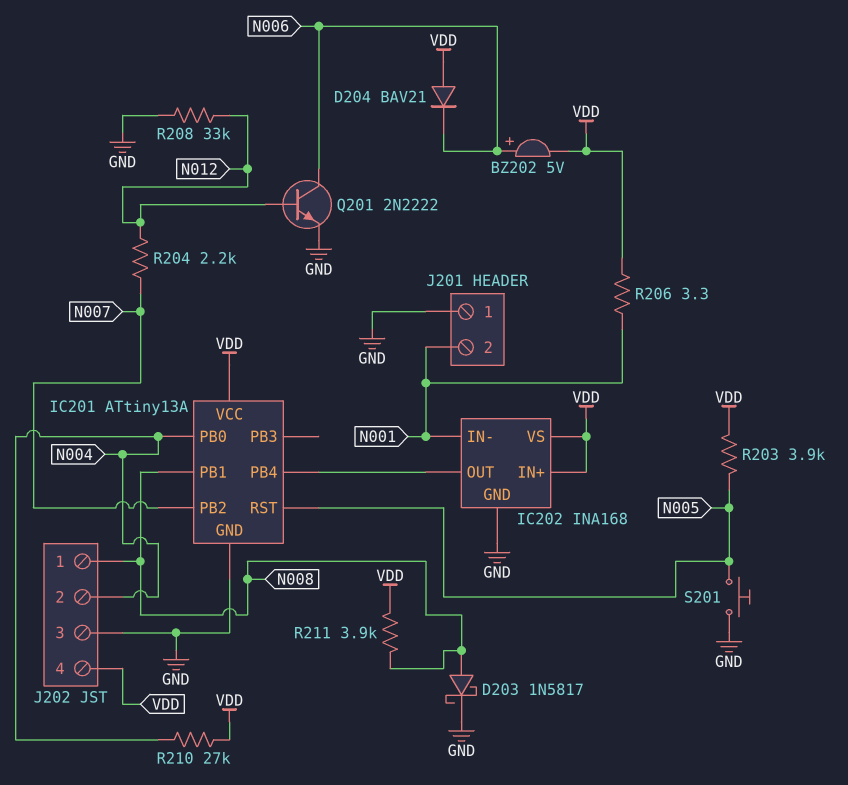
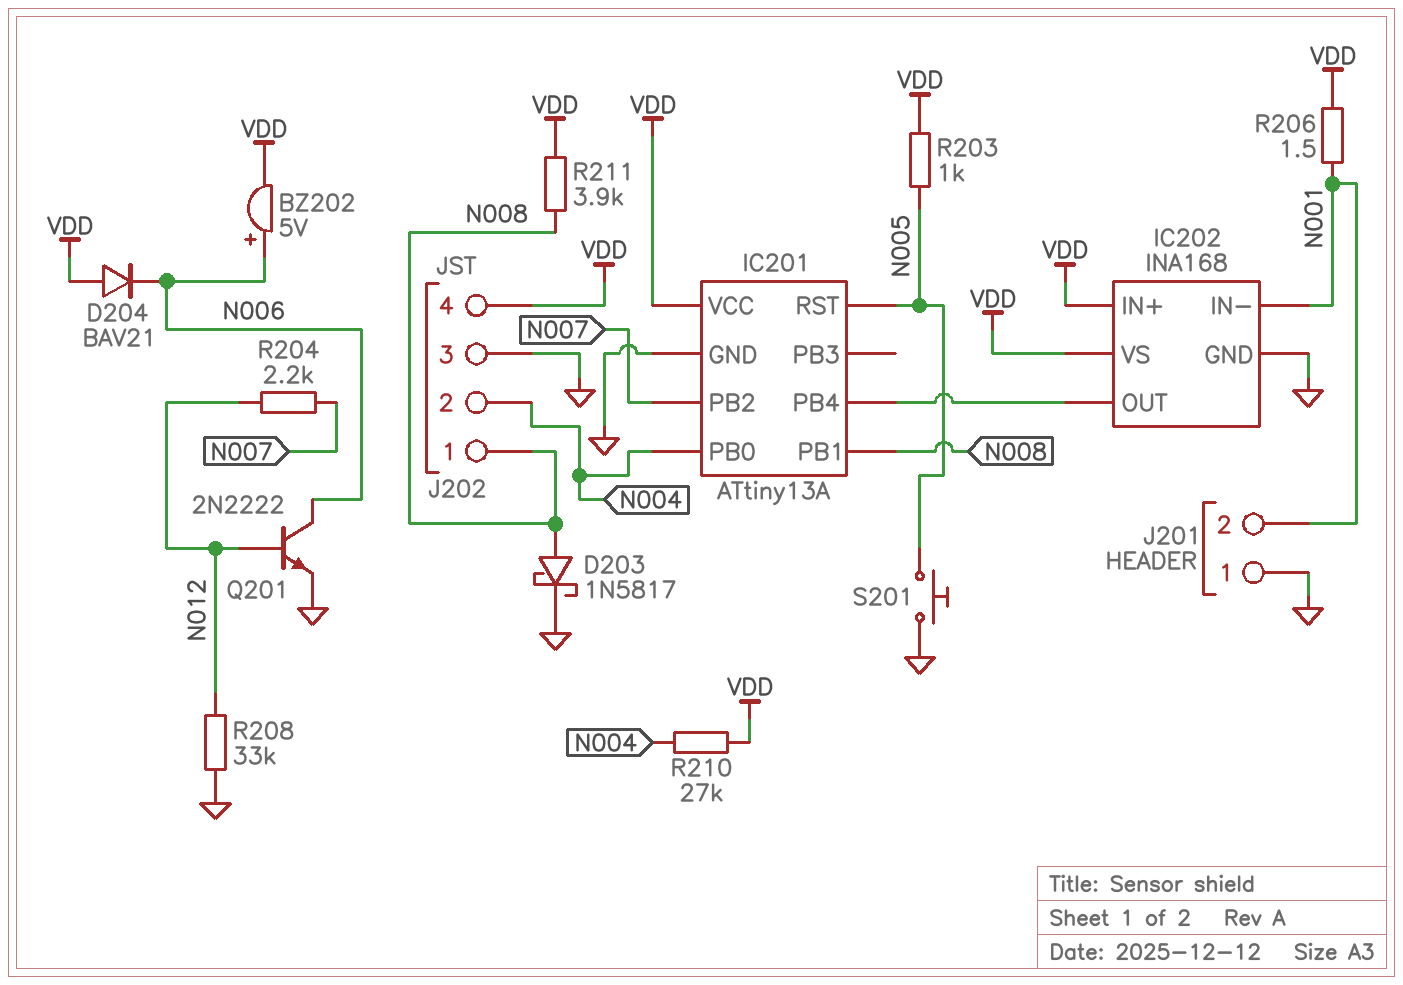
R203: 3.9k (N005, VDD) -> 1k (N005, VDD)
R206: 3.3 (N001, VDD) -> 1.5 (N001, VDD)

